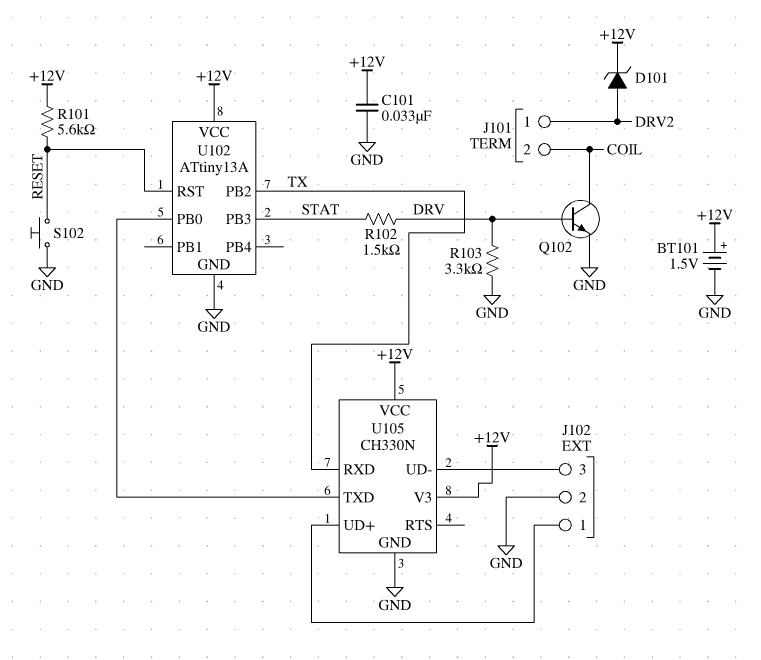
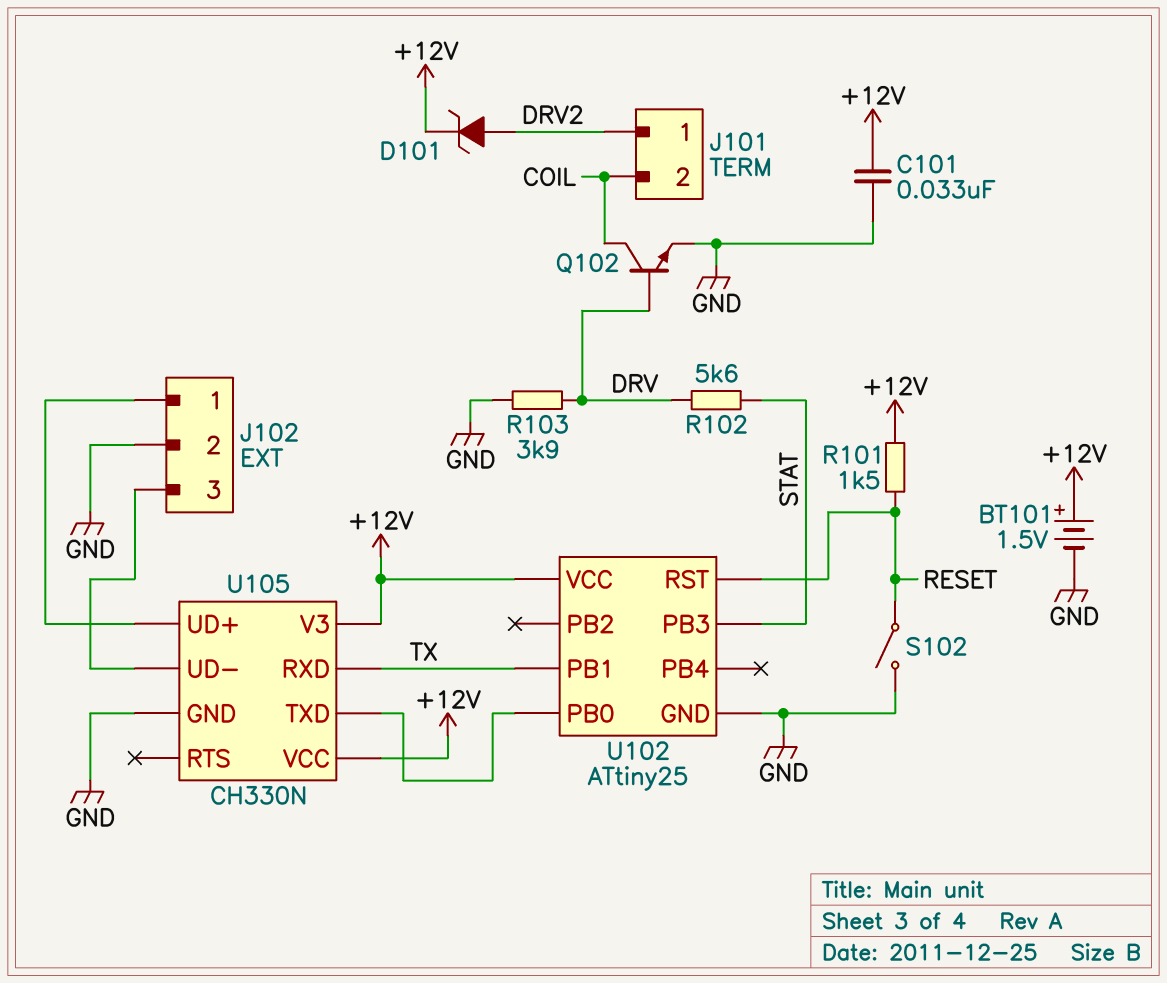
R101: 5.6k (+12V, RESET) -> 1.5k (+12V, RESET)
R102: 1.5k (DRV, STAT) -> 5.6k (DRV, STAT)
R103: 3.3k (DRV, GND) -> 3.9k (DRV, GND)
S102: button (GND, RESET) -> switch (GND, RESET)
U102: ATtiny13A -> ATtiny25
U102 pin PB1: none -> TX
U102 pin PB2: TX -> none

